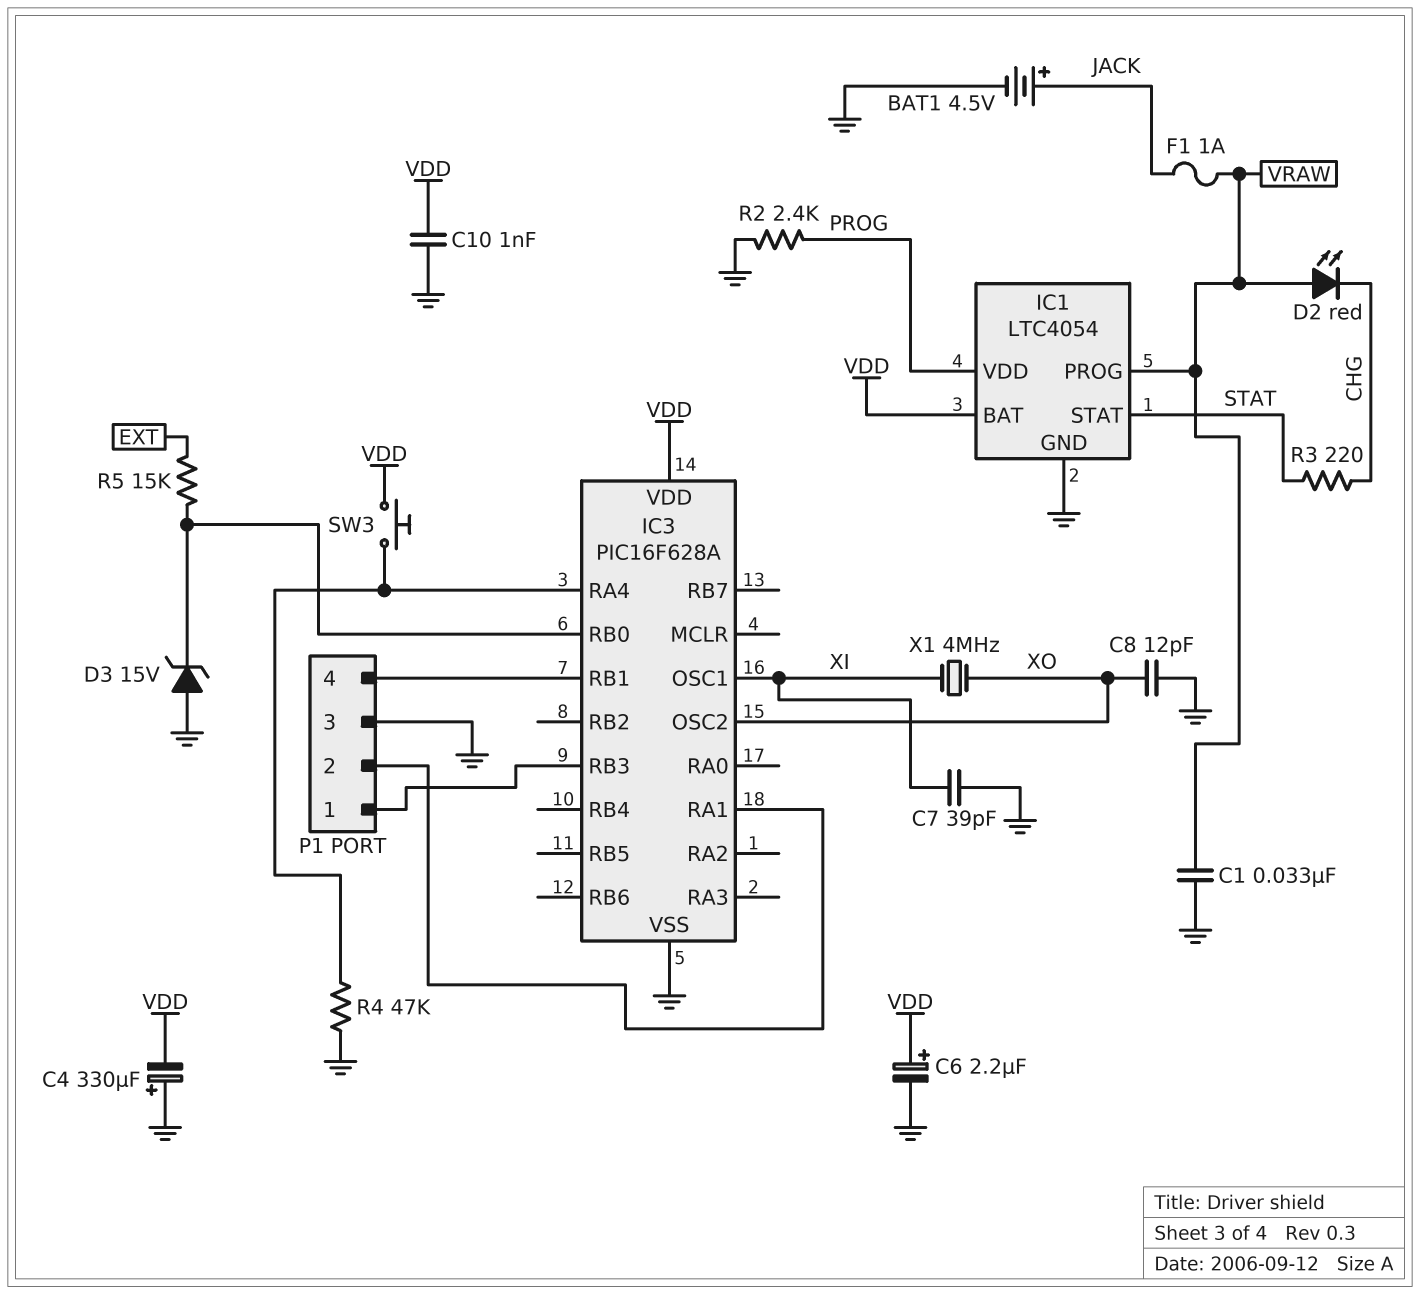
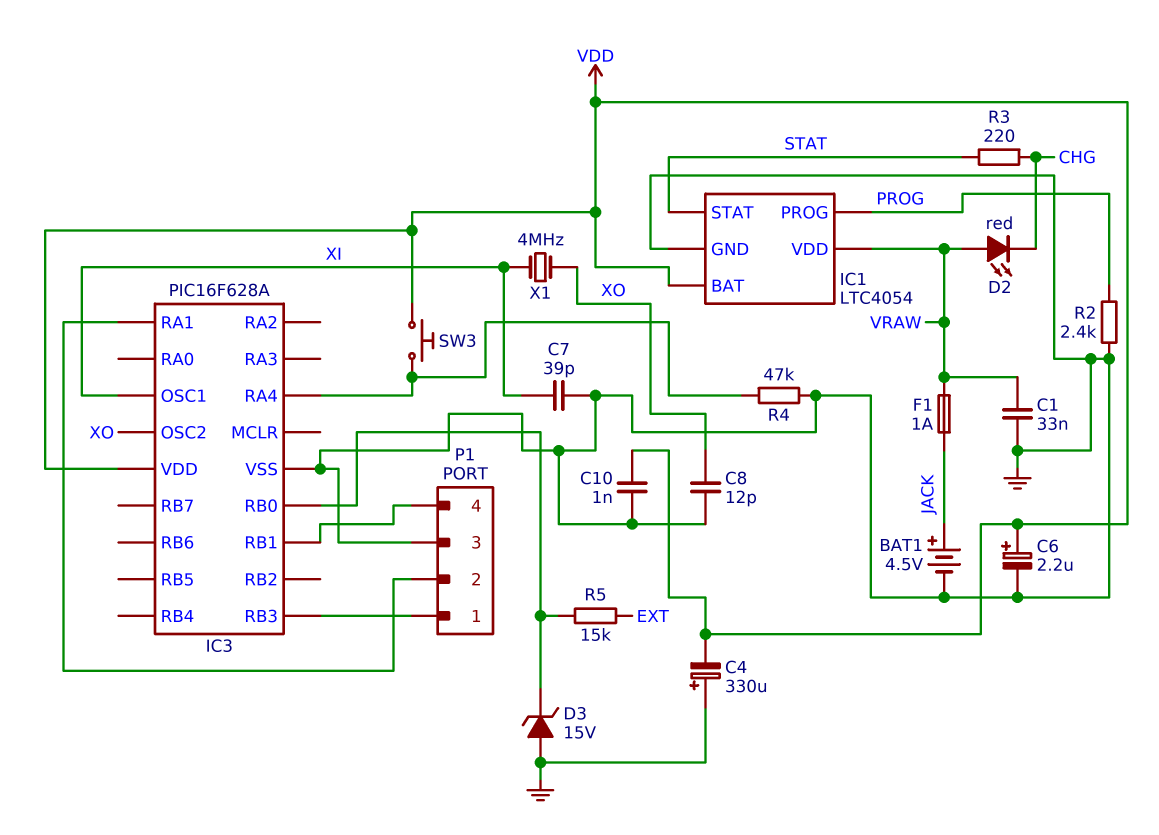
IC1 pin PROG: VRAW -> PROG
IC1 pin VDD: PROG -> VRAW

